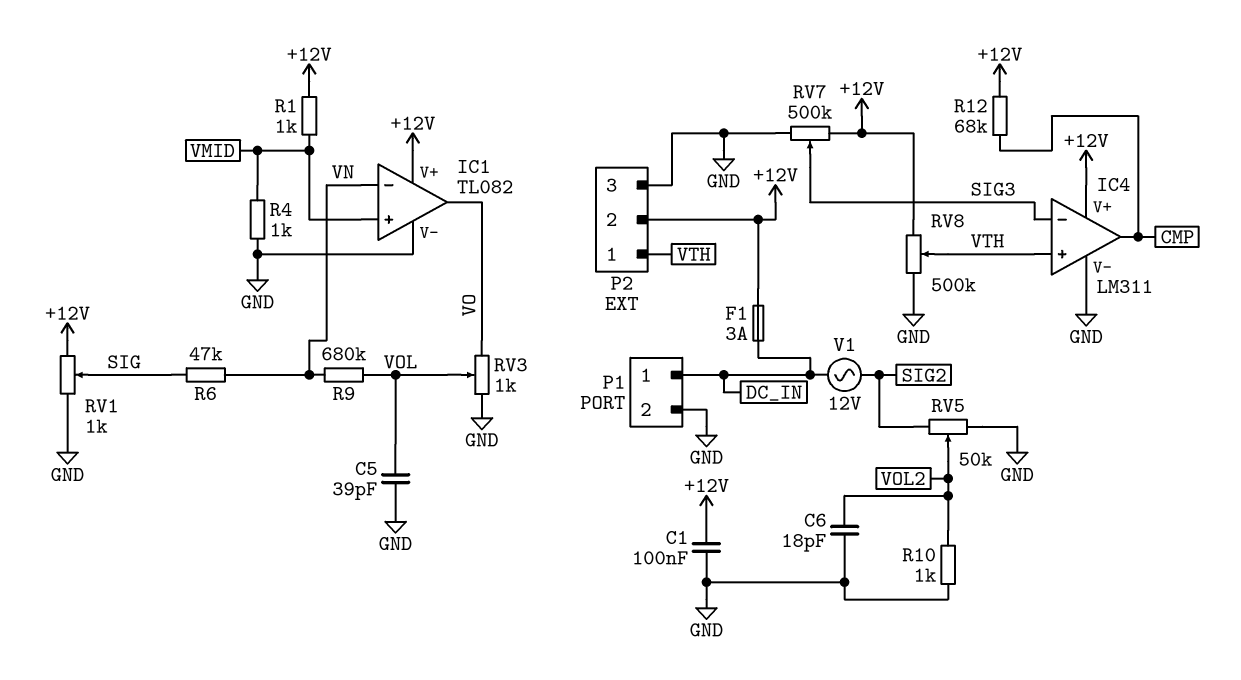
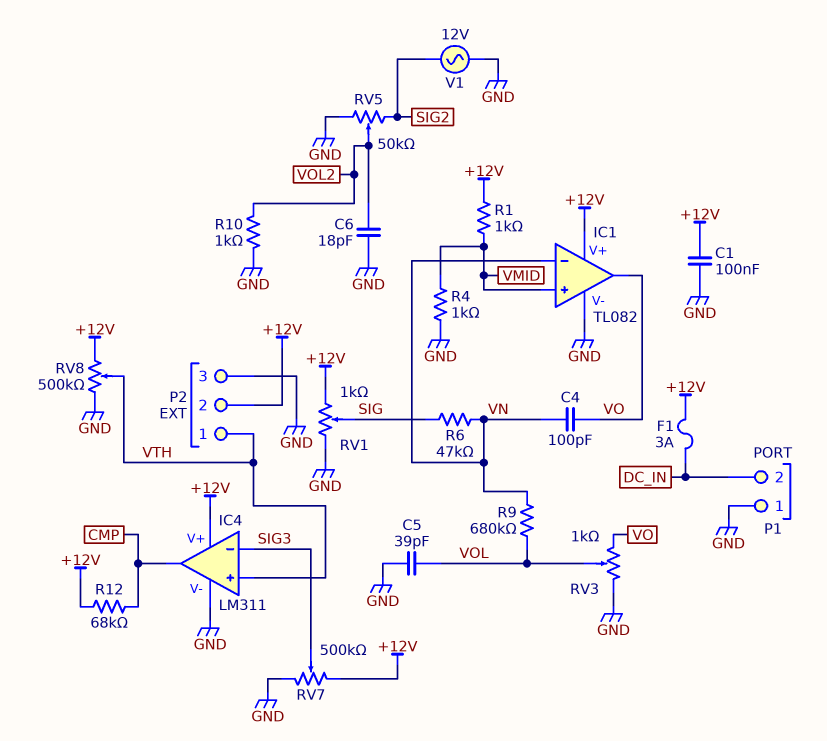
C4: none -> 100pF (VN, VO)
P1 pin 1: DC_IN -> GND
P1 pin 2: GND -> DC_IN
V1: AC 12V (DC_IN, SIG2) -> AC 12V (GND, SIG2)

